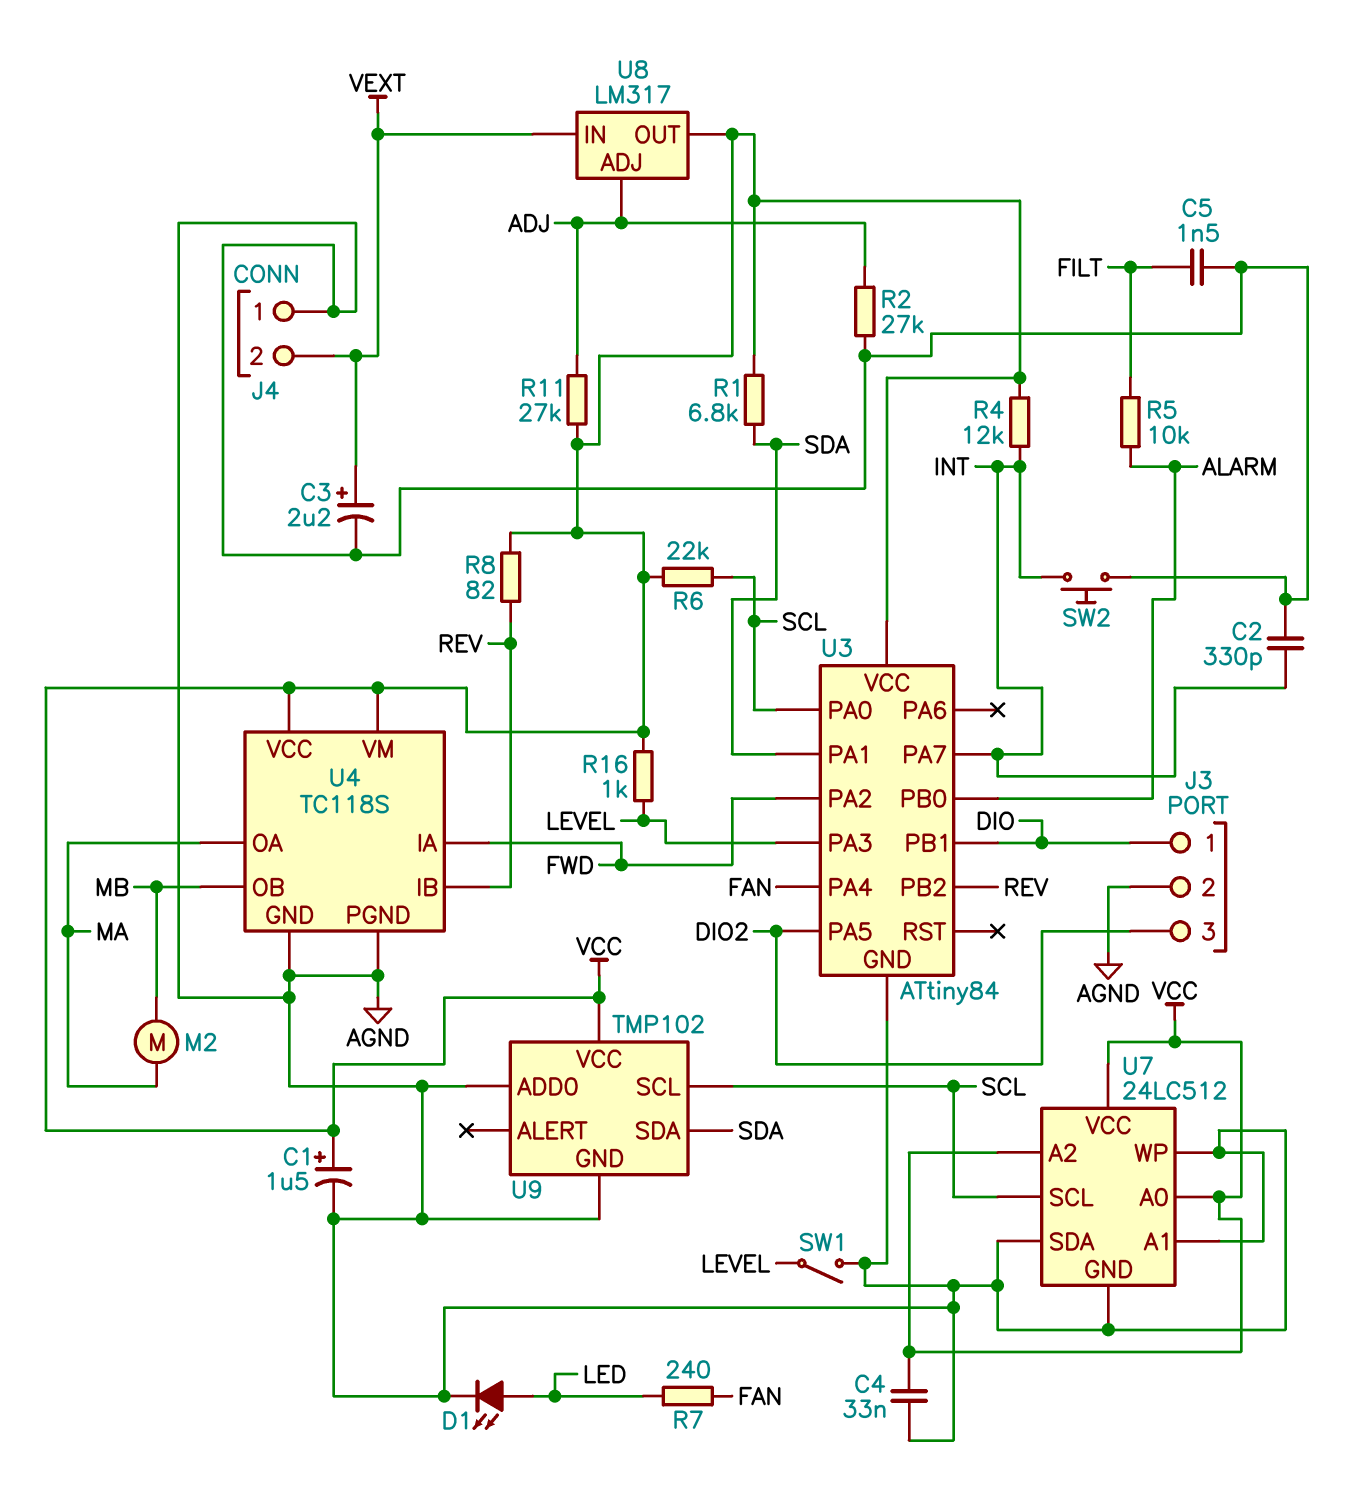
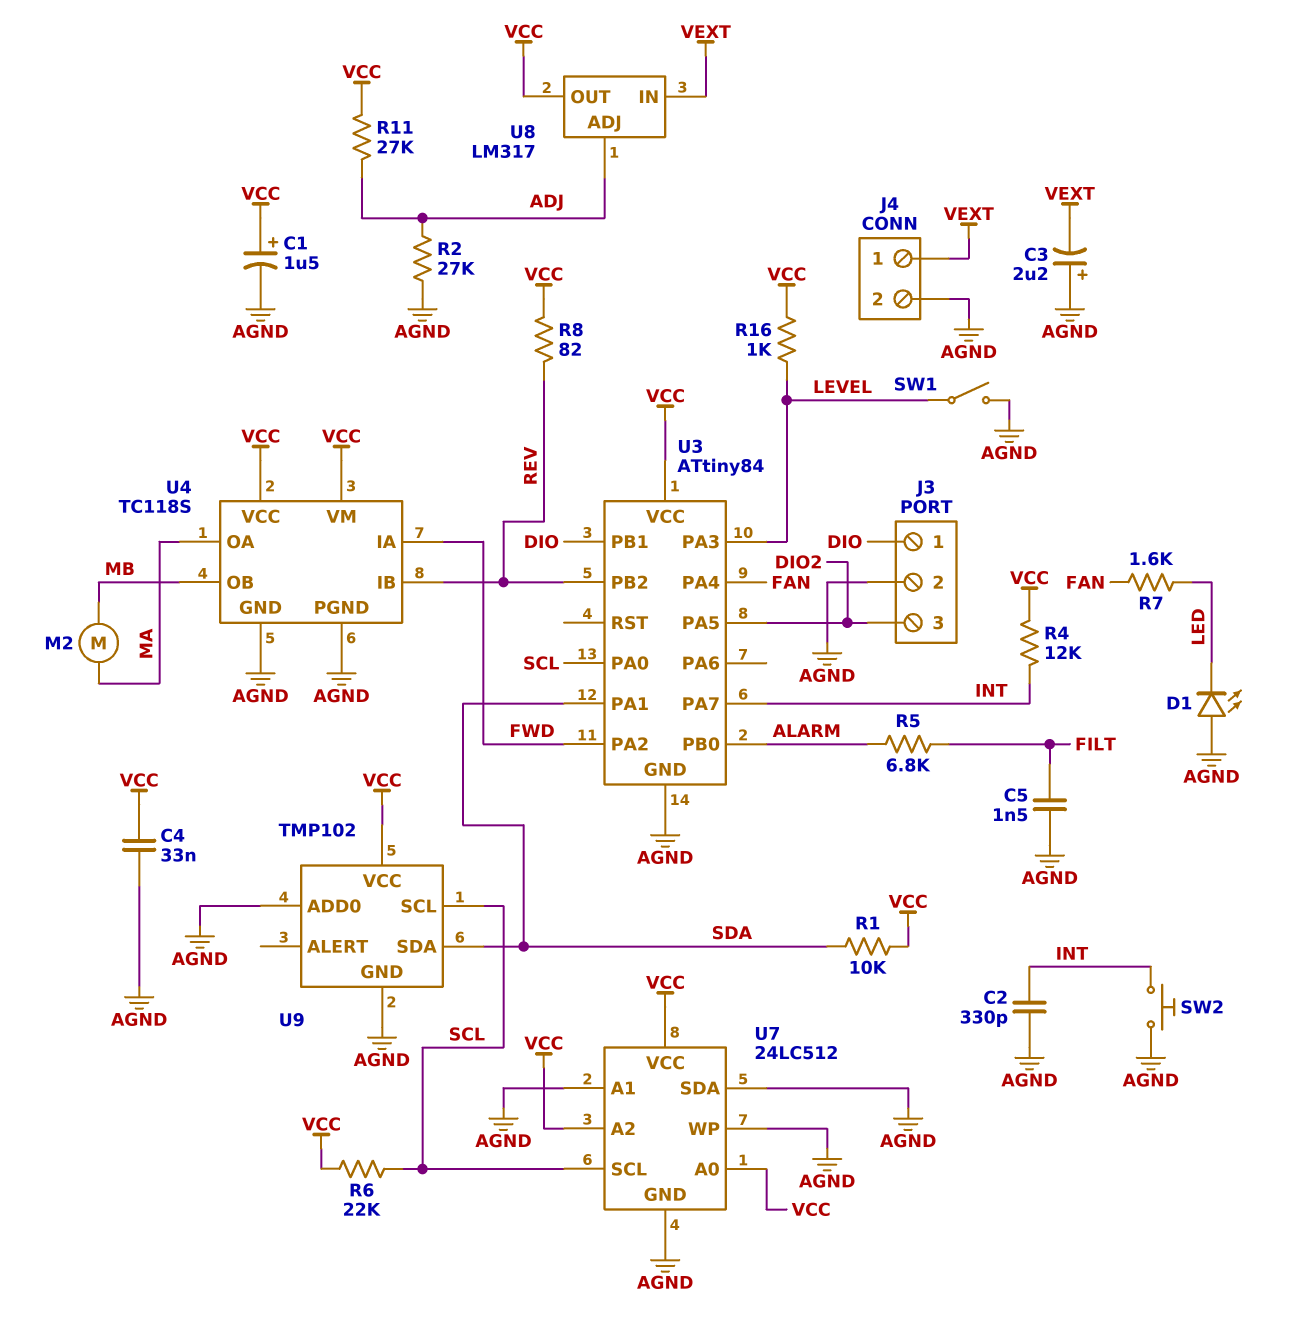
C3: 2.2uF (plus VEXT, minus AGND) -> 2.2uF (plus AGND, minus VEXT)
D1: LED (A LED, K AGND) -> LED (A AGND, K LED)
J4 pin 1: AGND -> VEXT
J4 pin 2: VEXT -> AGND
R1: 6.8k (SDA, VCC) -> 10k (SDA, VCC)
R5: 10k (ALARM, FILT) -> 6.8k (ALARM, FILT)
R7: 240 (FAN, LED) -> 1.6k (FAN, LED)

